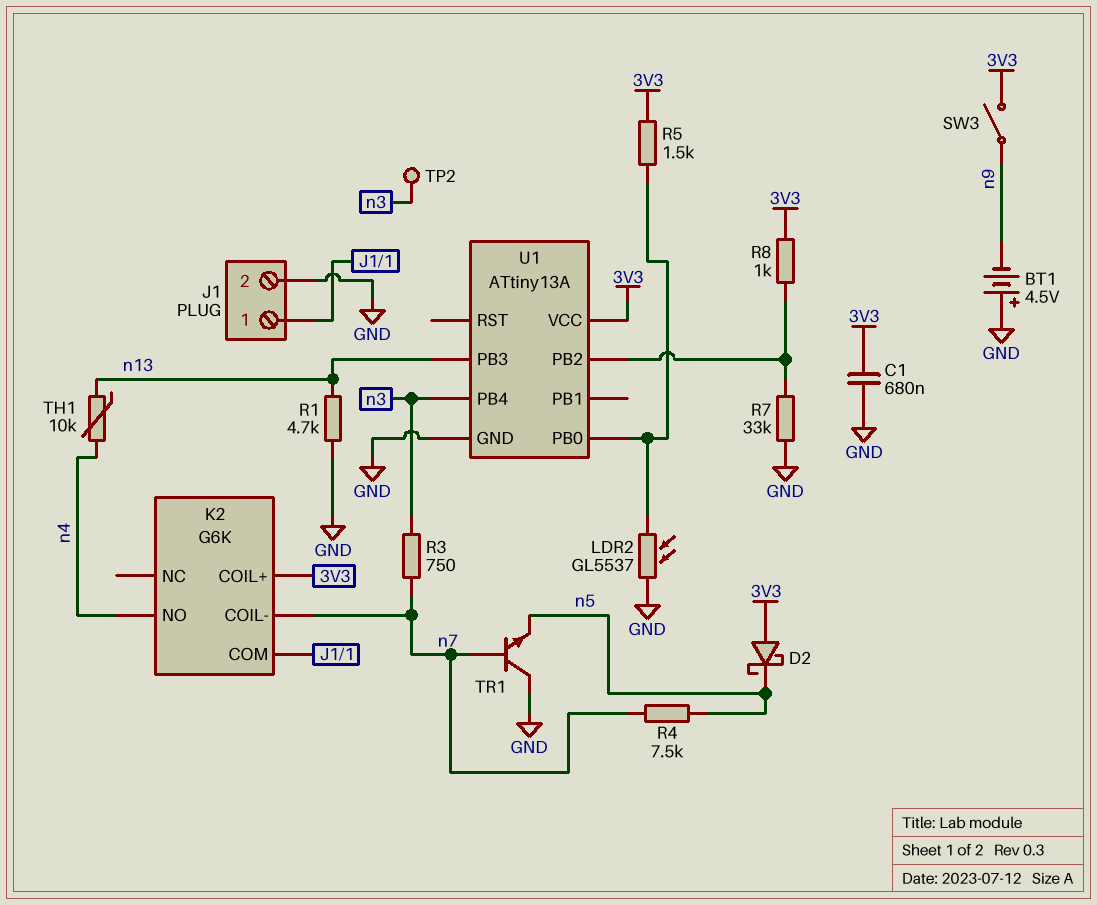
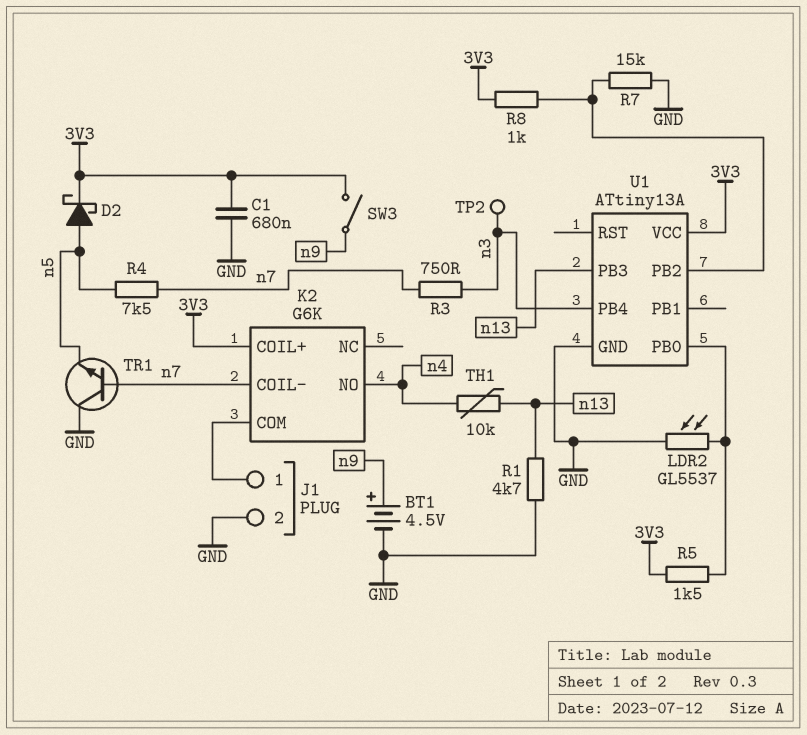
BT1: 4.5V (plus GND, minus n9) -> 4.5V (plus n9, minus GND)
D2: schottky (A 3V3, K n5) -> schottky (A n5, K 3V3)
R7: 33k (GND, U1/PB2) -> 15k (GND, U1/PB2)

